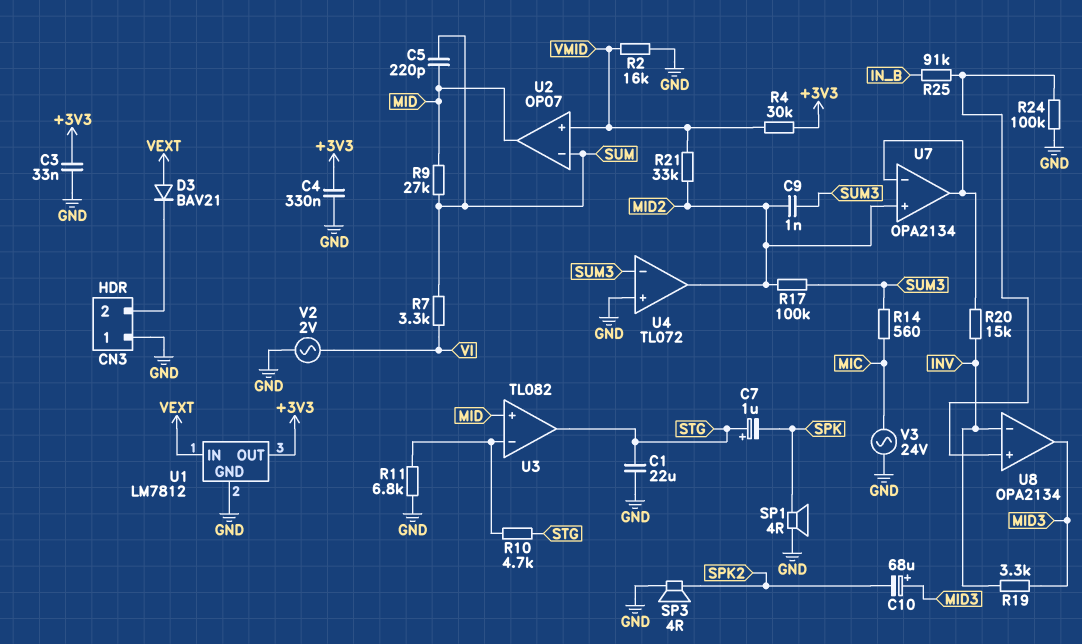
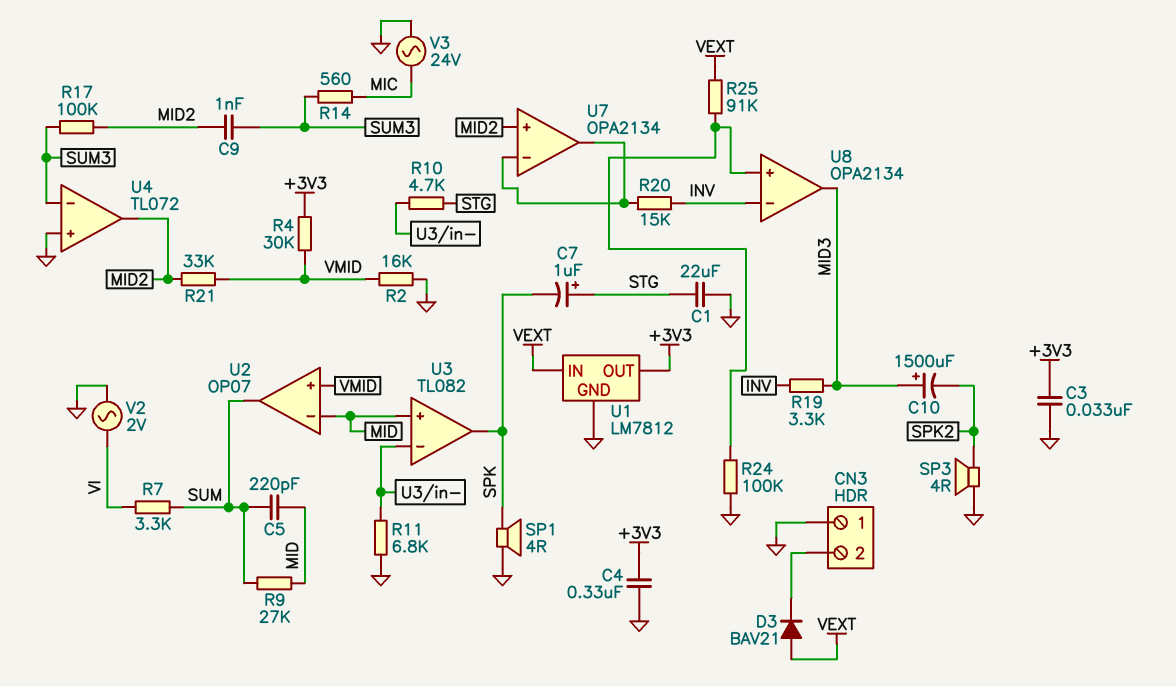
C10: 68uF (plus MID3, minus SPK2) -> 1500uF (plus MID3, minus SPK2)
R25: 91k (IN_B, U8/in+) -> 91k (U8/in+, VEXT)
U2 pin in-: SUM -> MID
U2 pin out: MID -> SUM
U3 pin out: STG -> SPK

